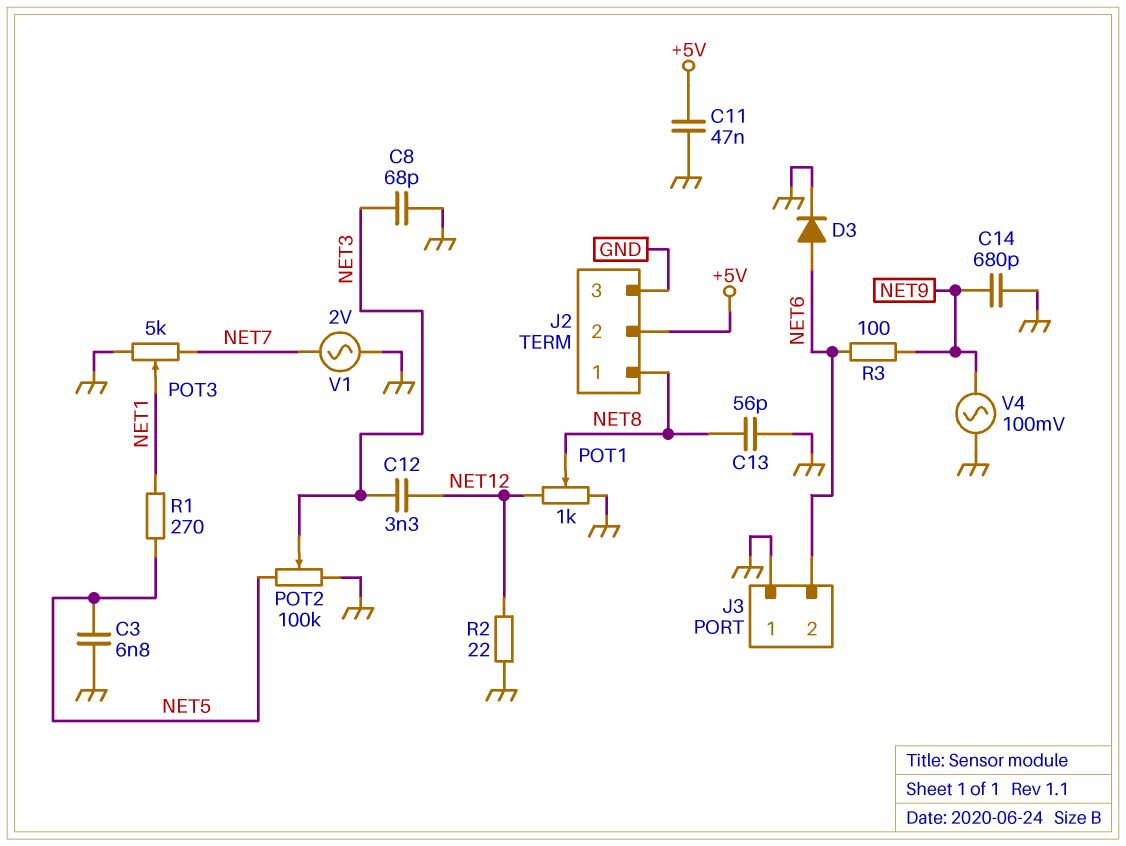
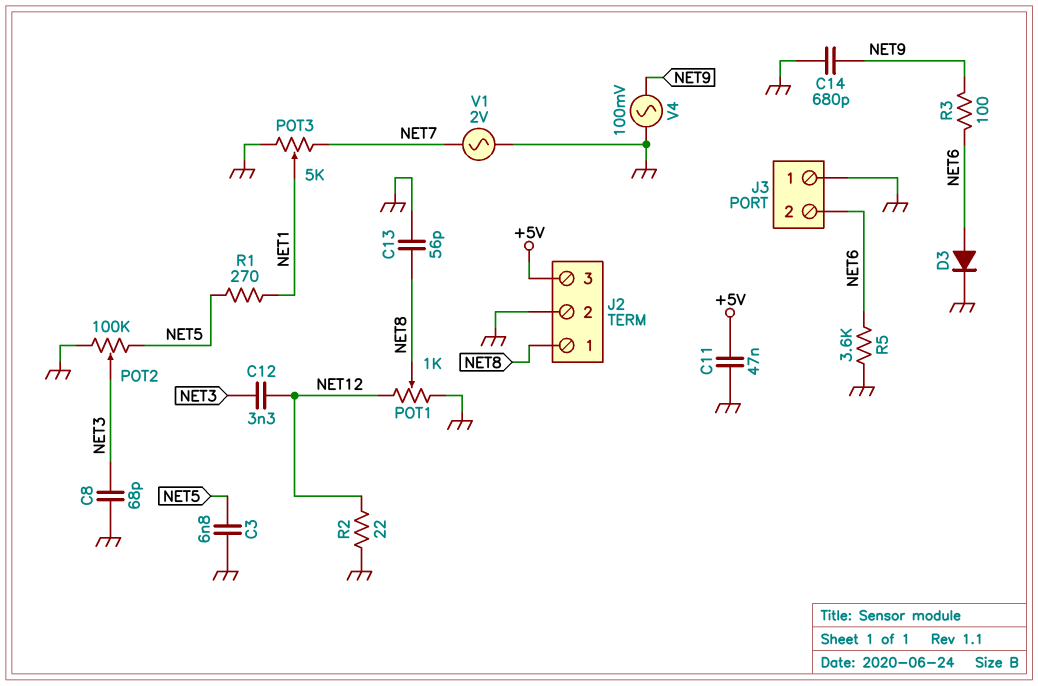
J2 pin 2: +5V -> GND
J2 pin 3: GND -> +5V
R5: none -> 3.6k (GND, NET6)

